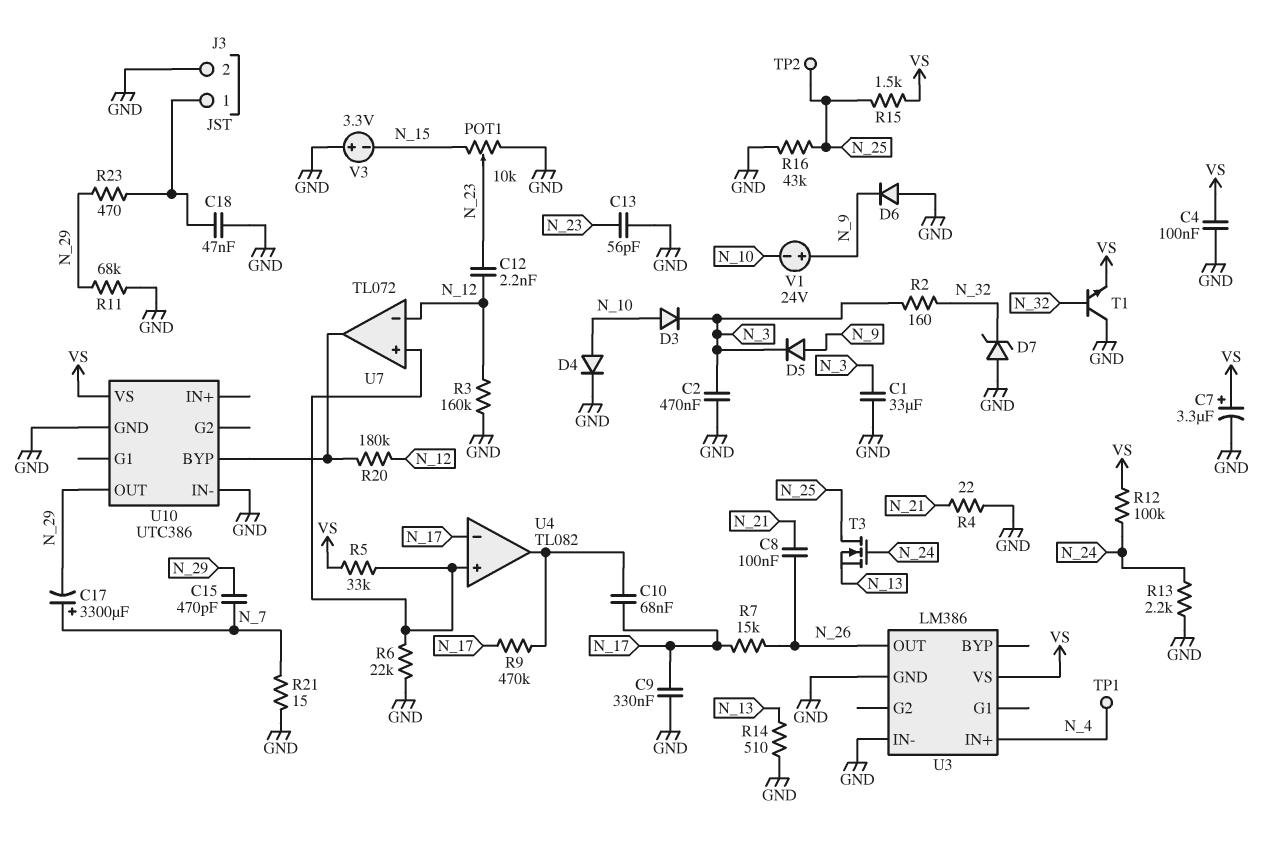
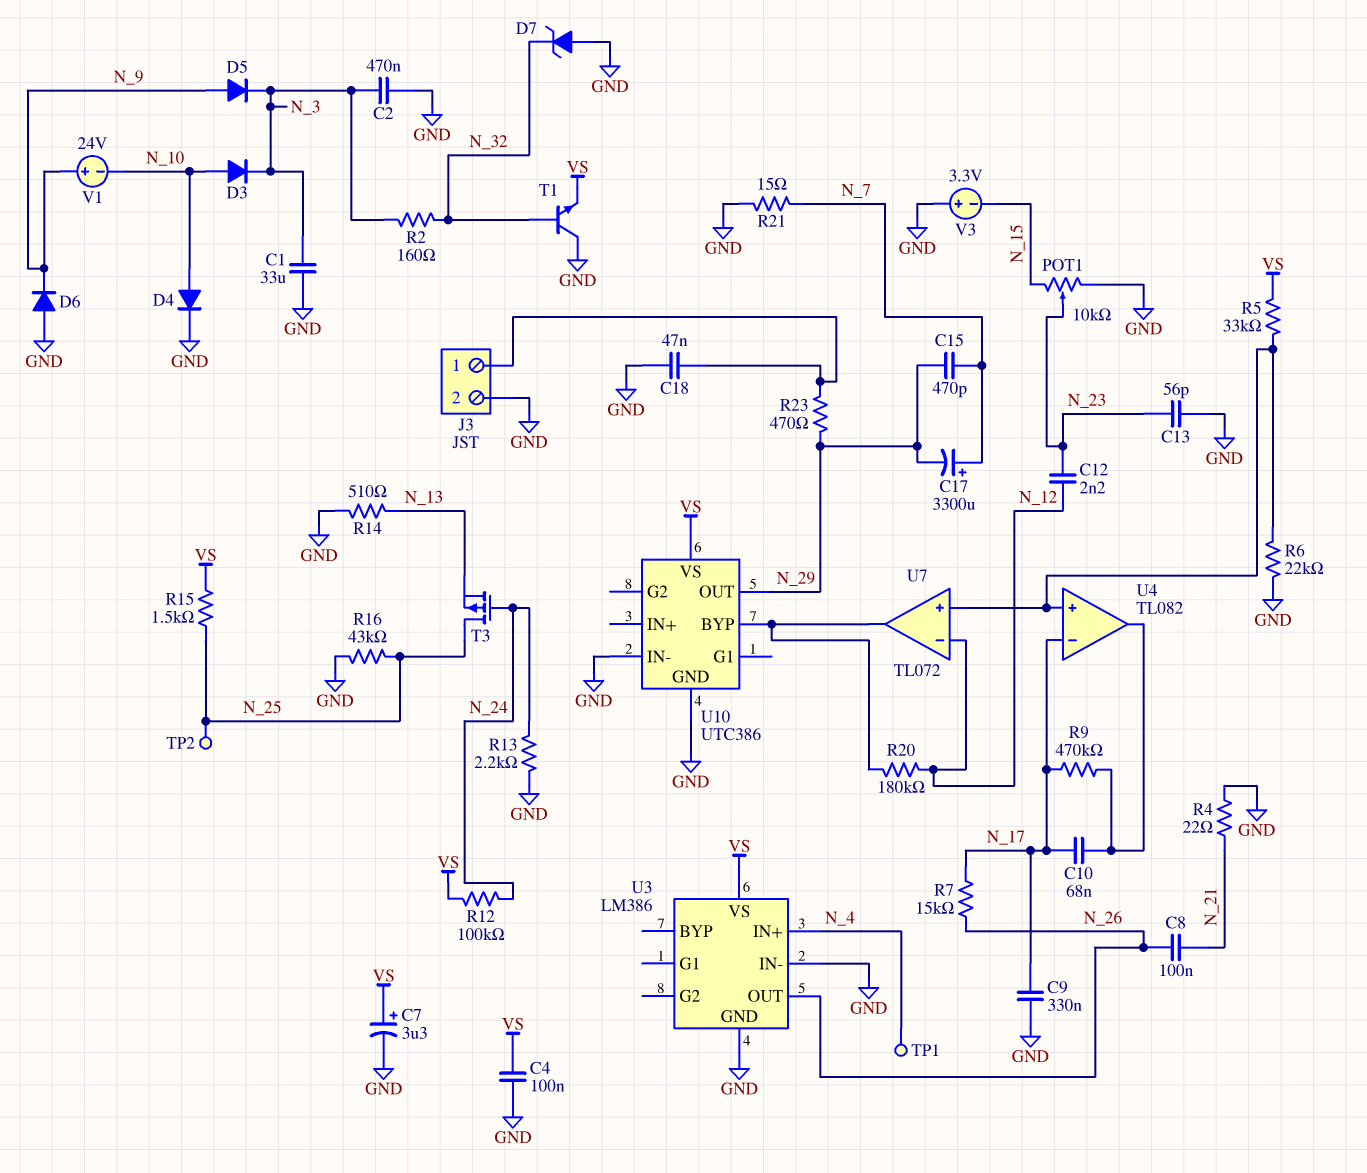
R3: 160k (GND, N_12) -> none
R11: 68k (GND, N_29) -> none
T3: NMOS (G N_24, D N_25, S N_13) -> PMOS (G N_24, D N_25, S N_13)

